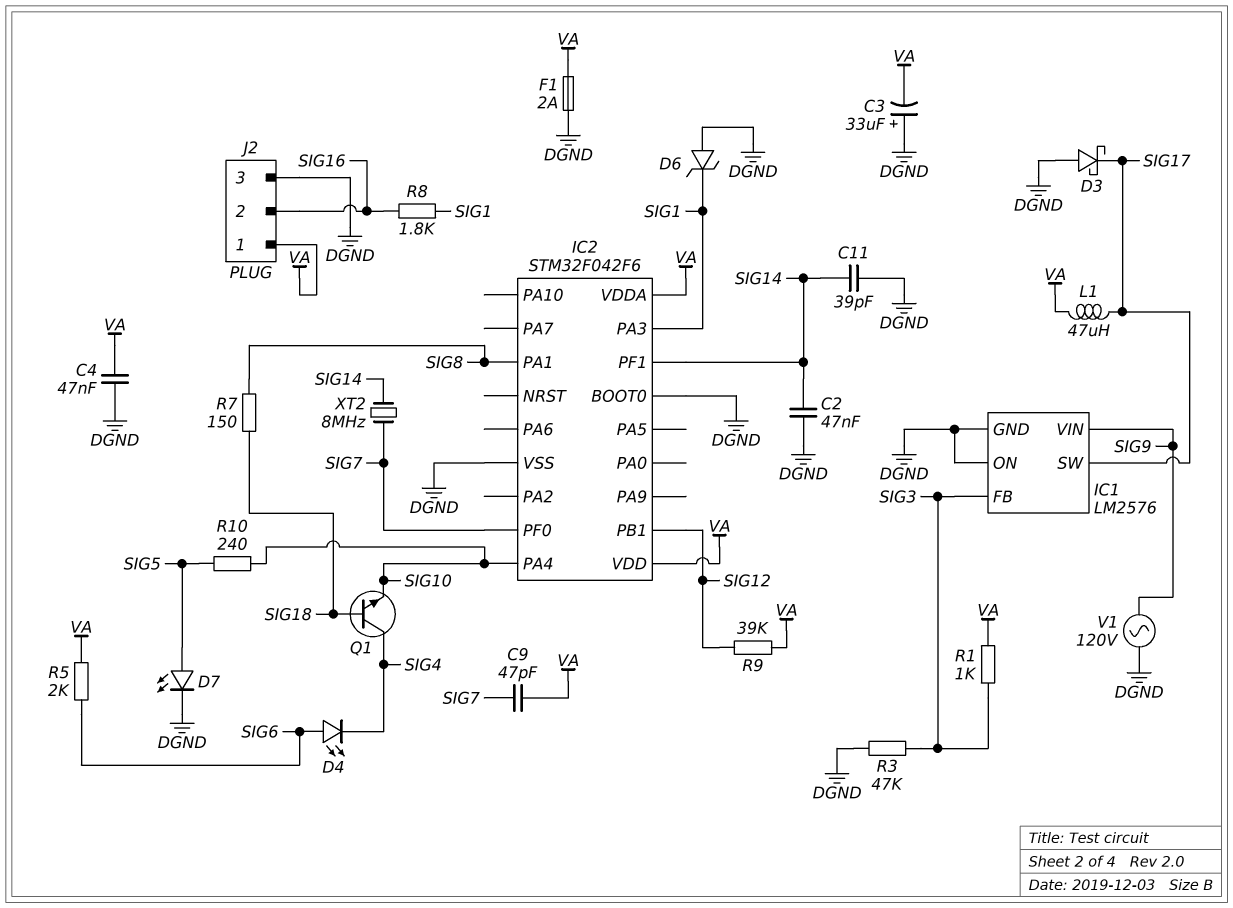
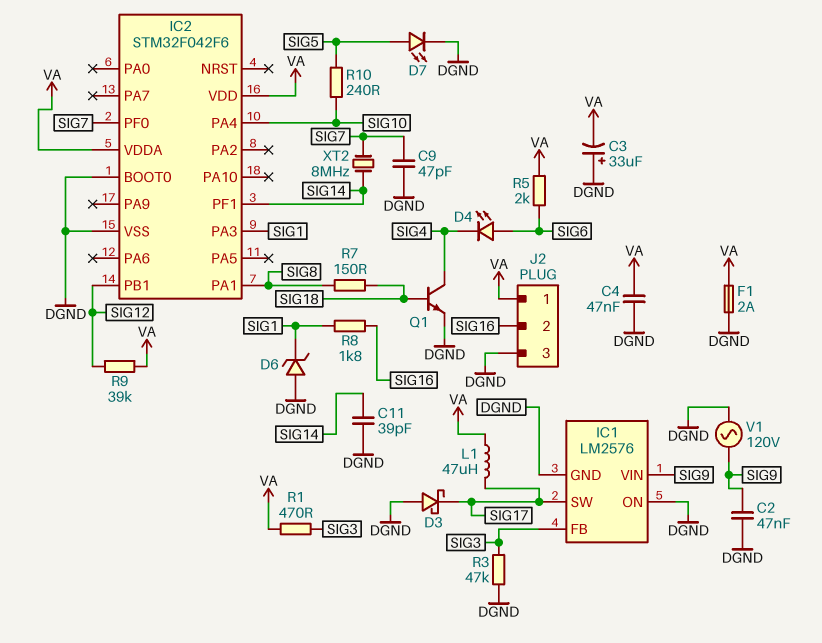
C2: 47nF (DGND, SIG14) -> 47nF (DGND, SIG9)
C9: 47pF (SIG7, VA) -> 47pF (DGND, SIG7)
Q1: NPN (B SIG18, C SIG4, E SIG10) -> NPN (B SIG18, C SIG4, E DGND)
R1: 1k (SIG3, VA) -> 470 (SIG3, VA)

